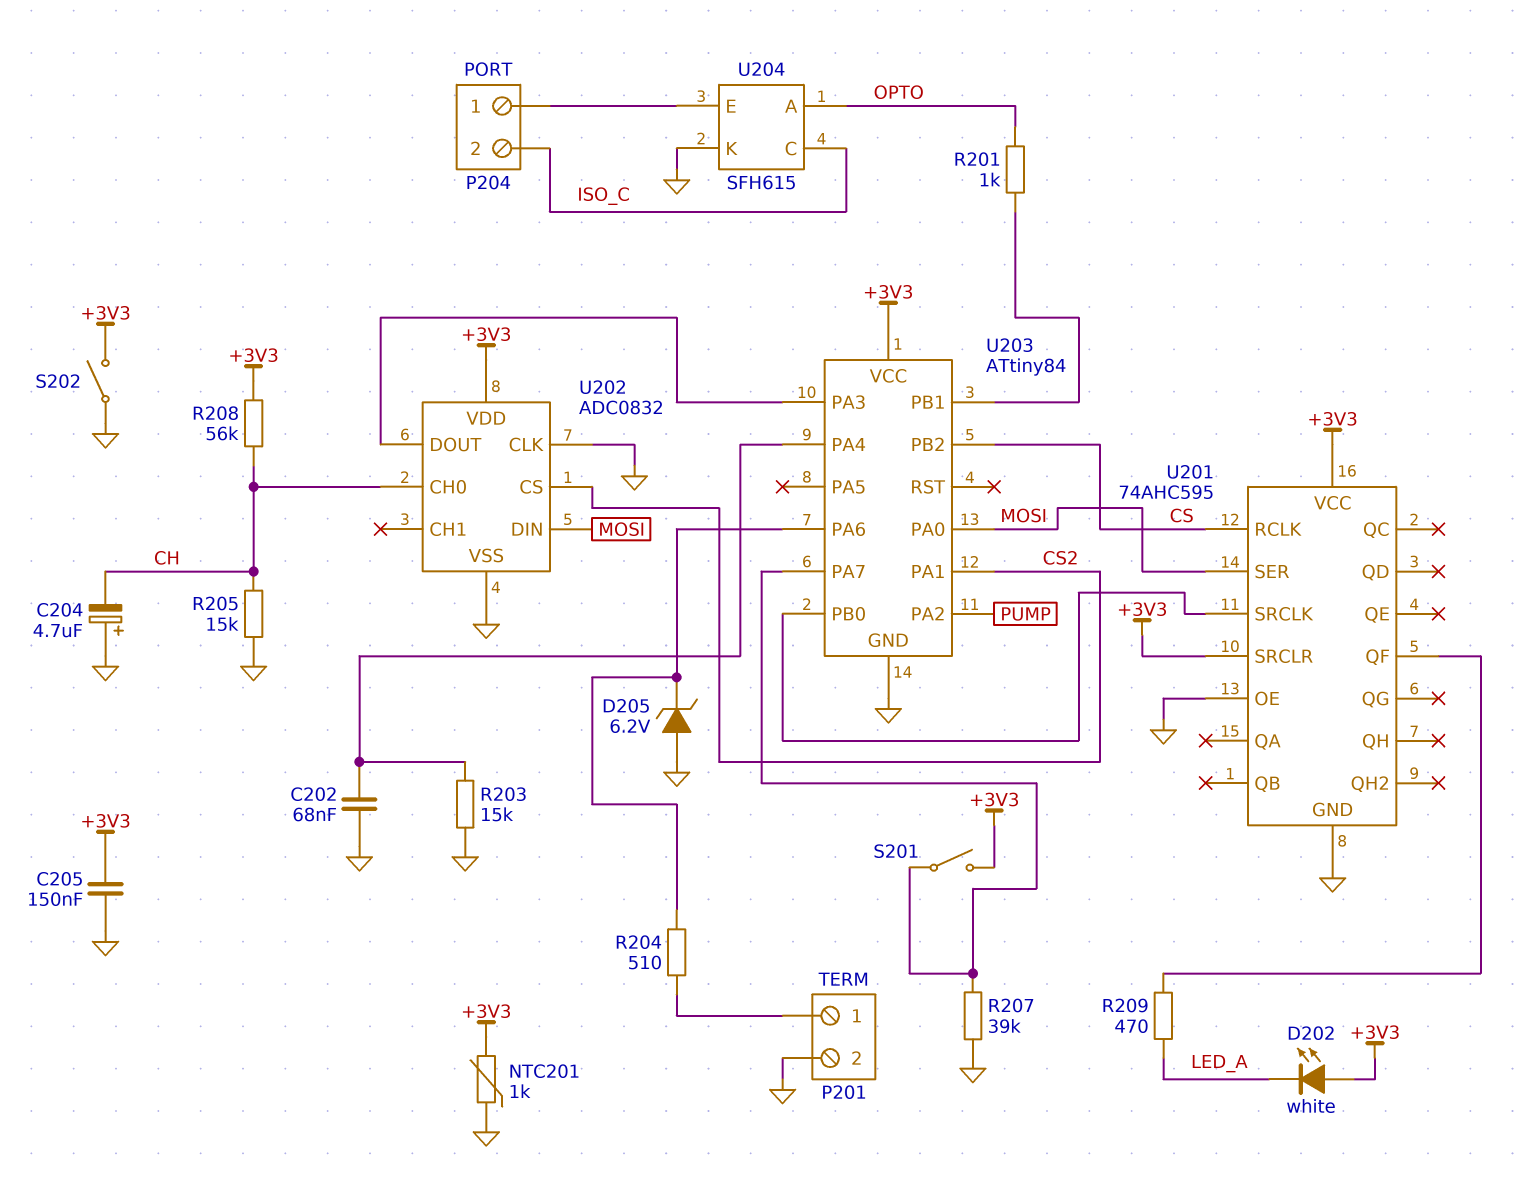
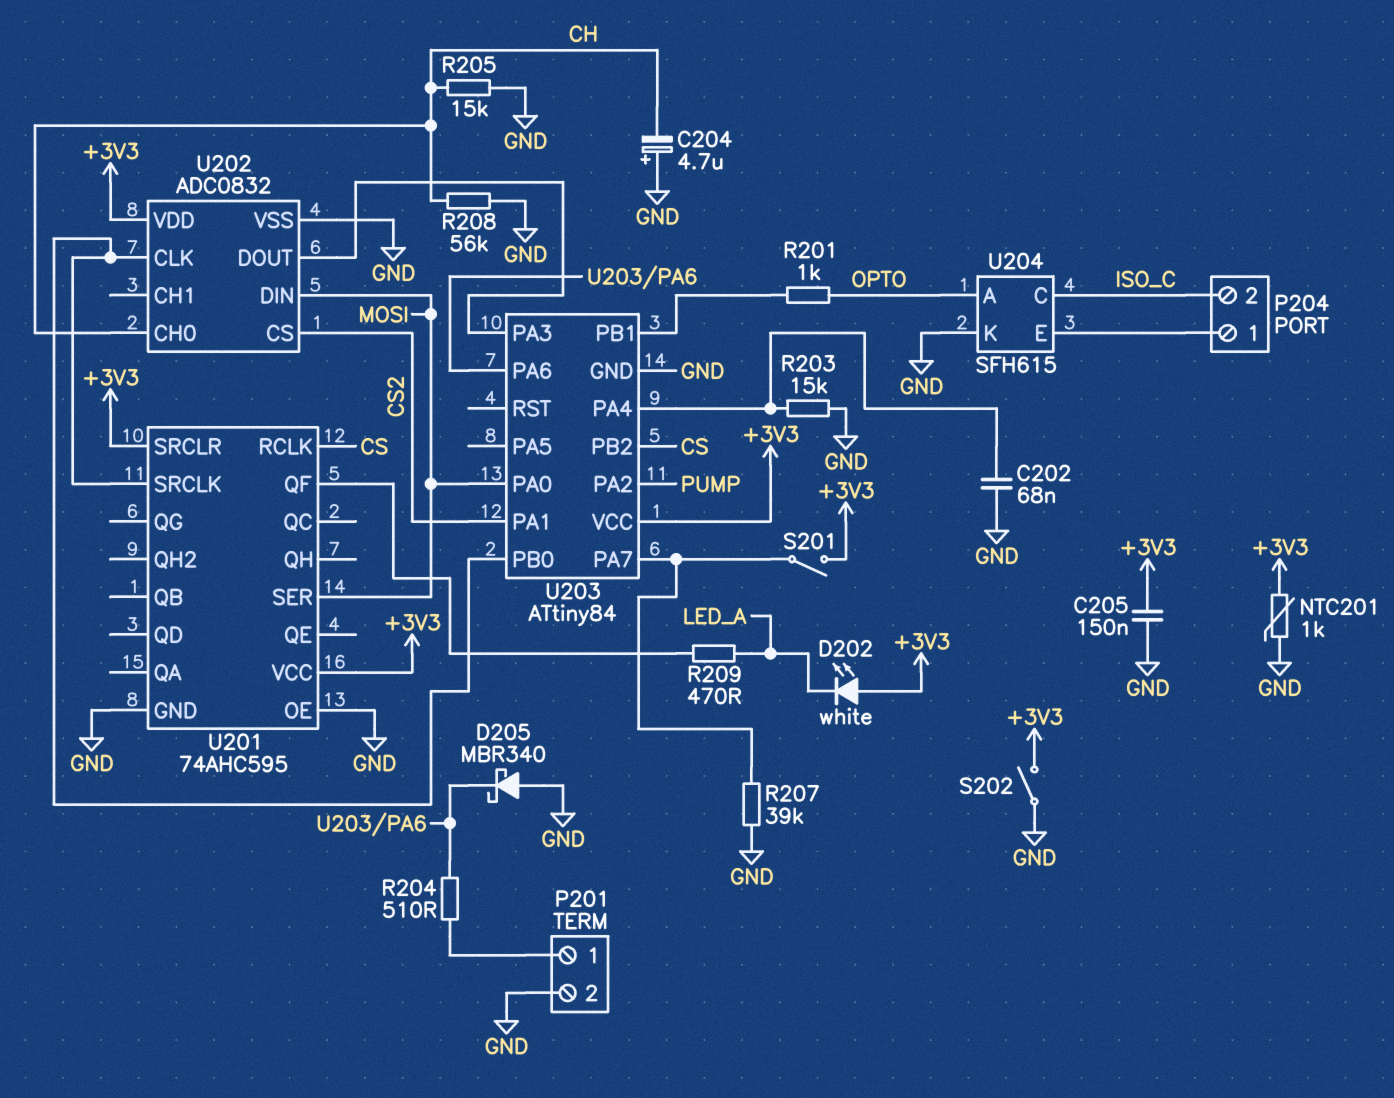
D205: zener 6.2V (A GND, K U203/PA6) -> schottky MBR340 (A GND, K U203/PA6)
R208: 56k (+3V3, CH) -> 56k (CH, GND)
U202 pin CLK: GND -> U201/SRCLK

